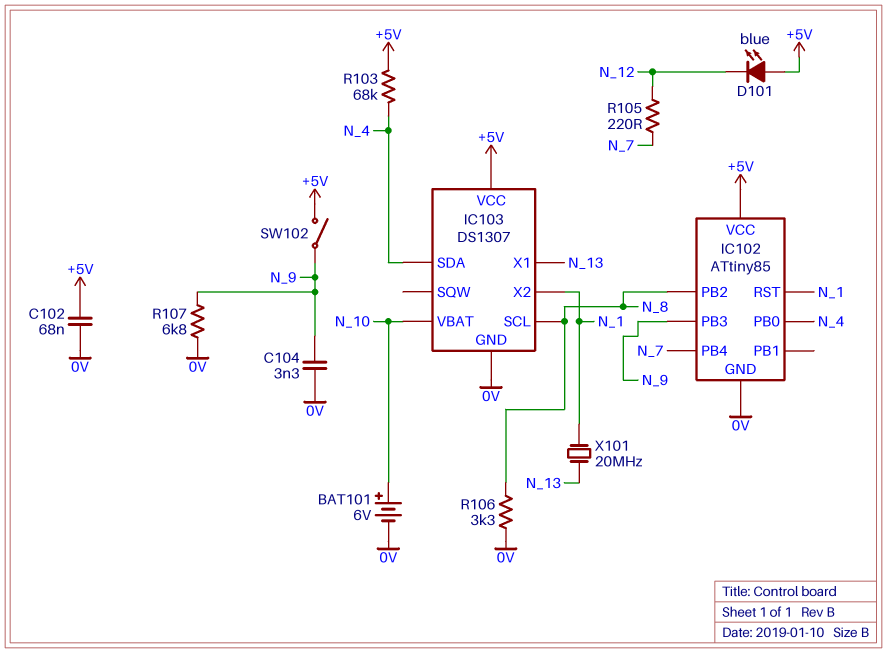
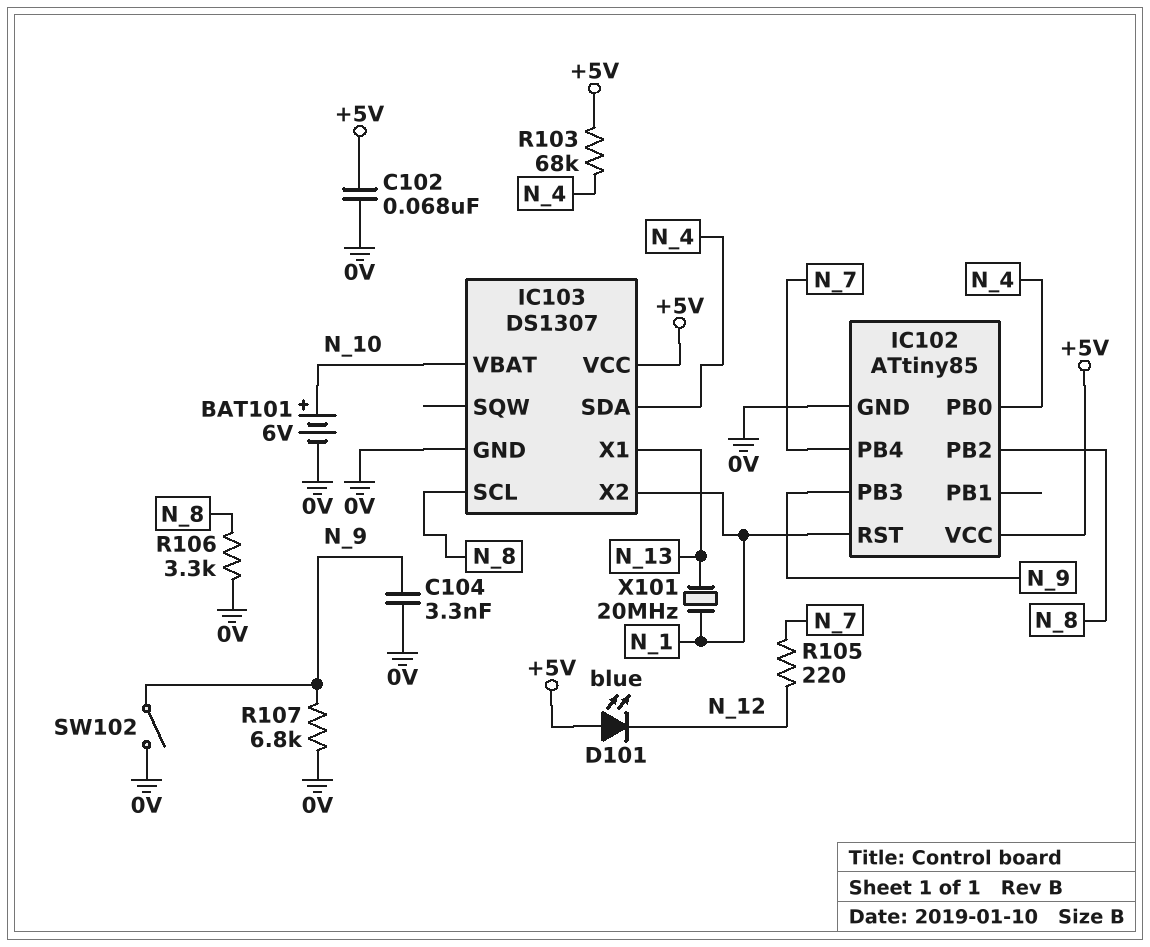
SW102: switch (+5V, N_9) -> switch (0V, N_9)

